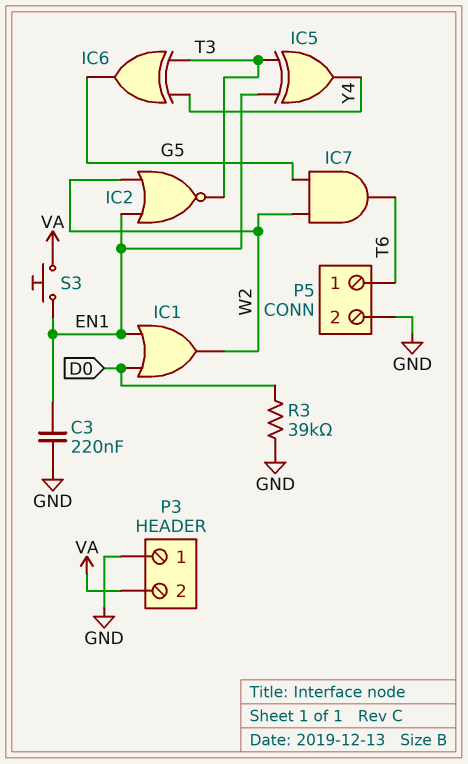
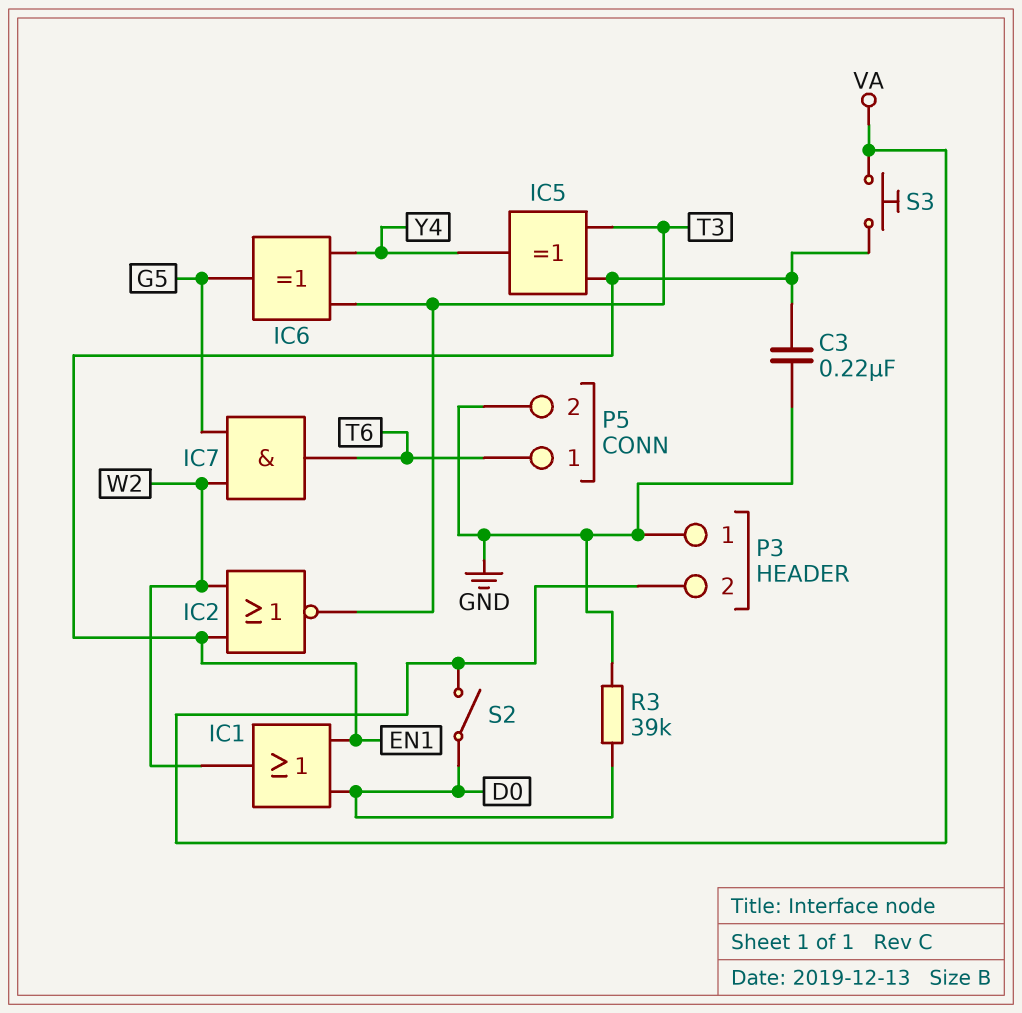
S2: none -> switch (D0, VA)

